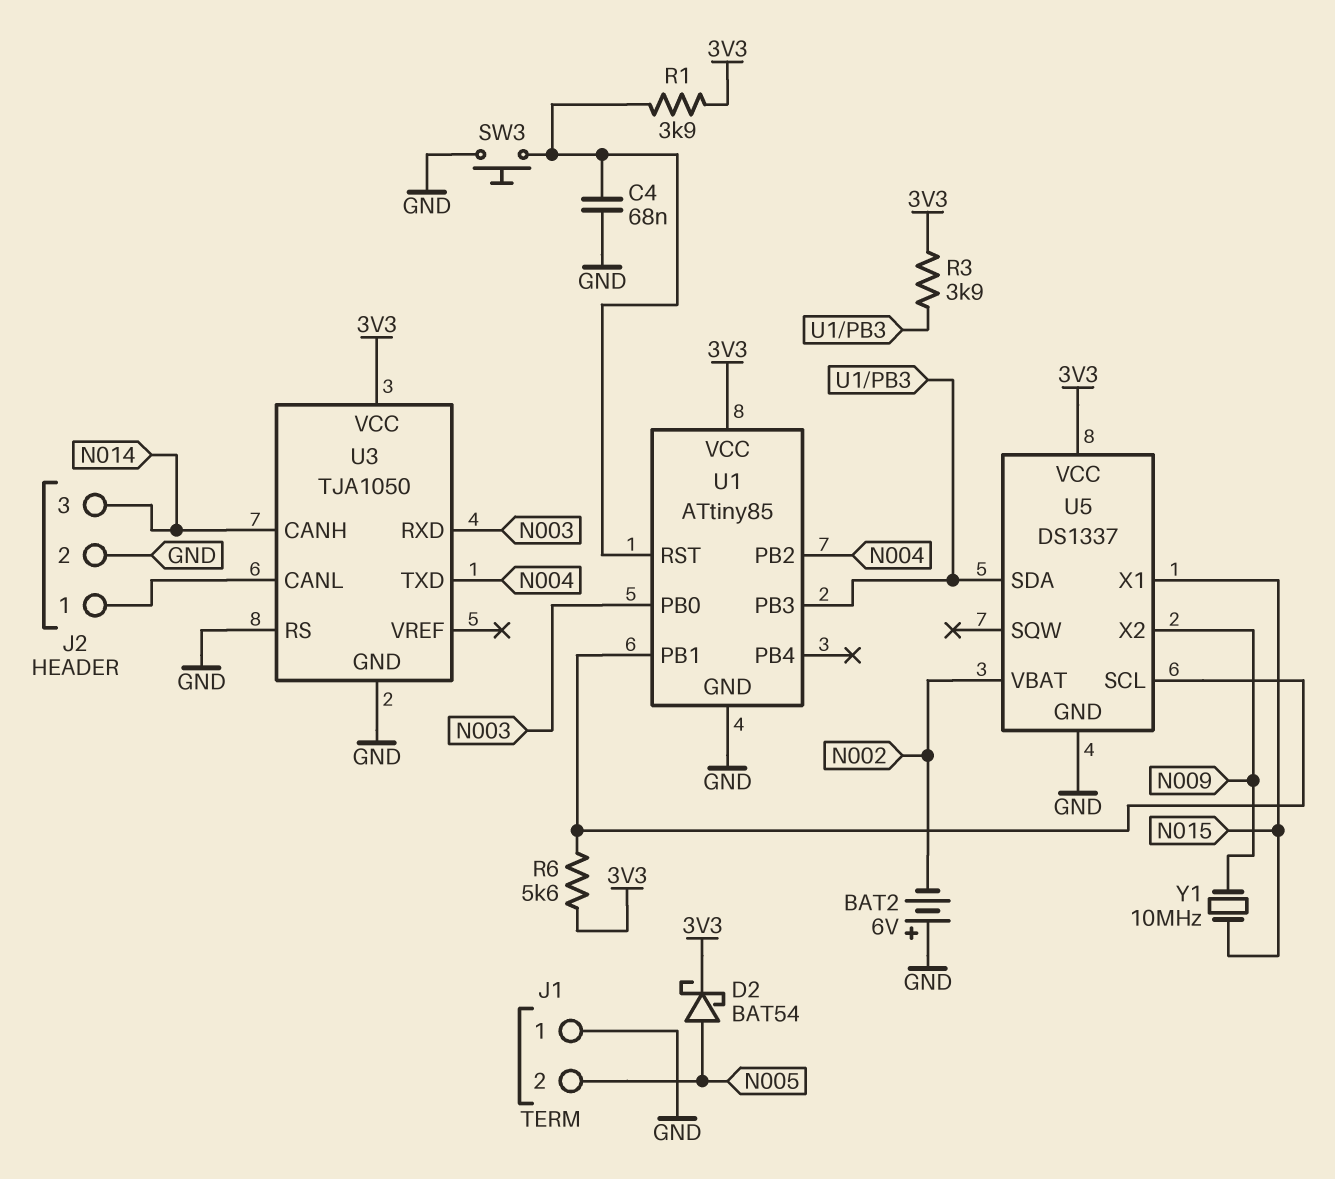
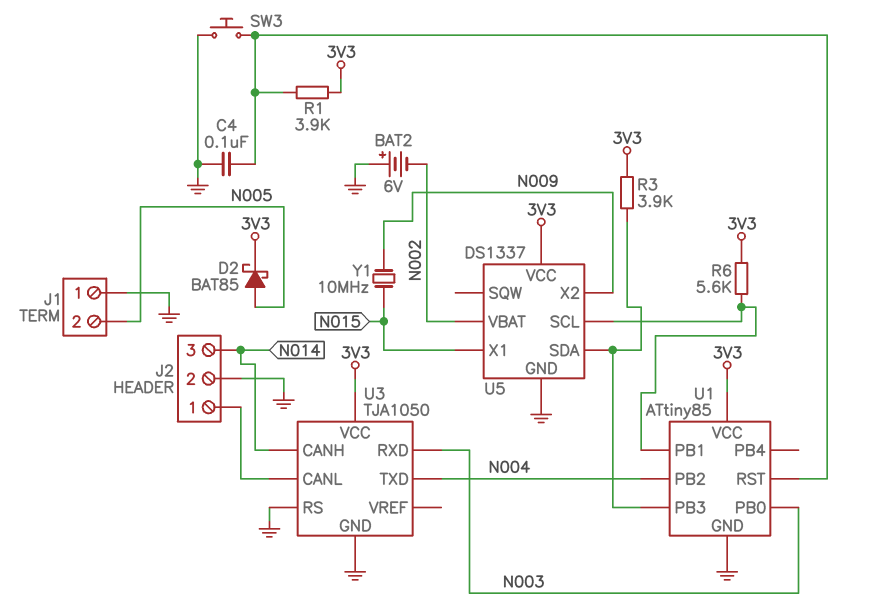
C4: 68nF (GND, U1/RST) -> 100nF (GND, U1/RST)
D2: schottky BAT54 (A N005, K 3V3) -> schottky BAT85 (A N005, K 3V3)

